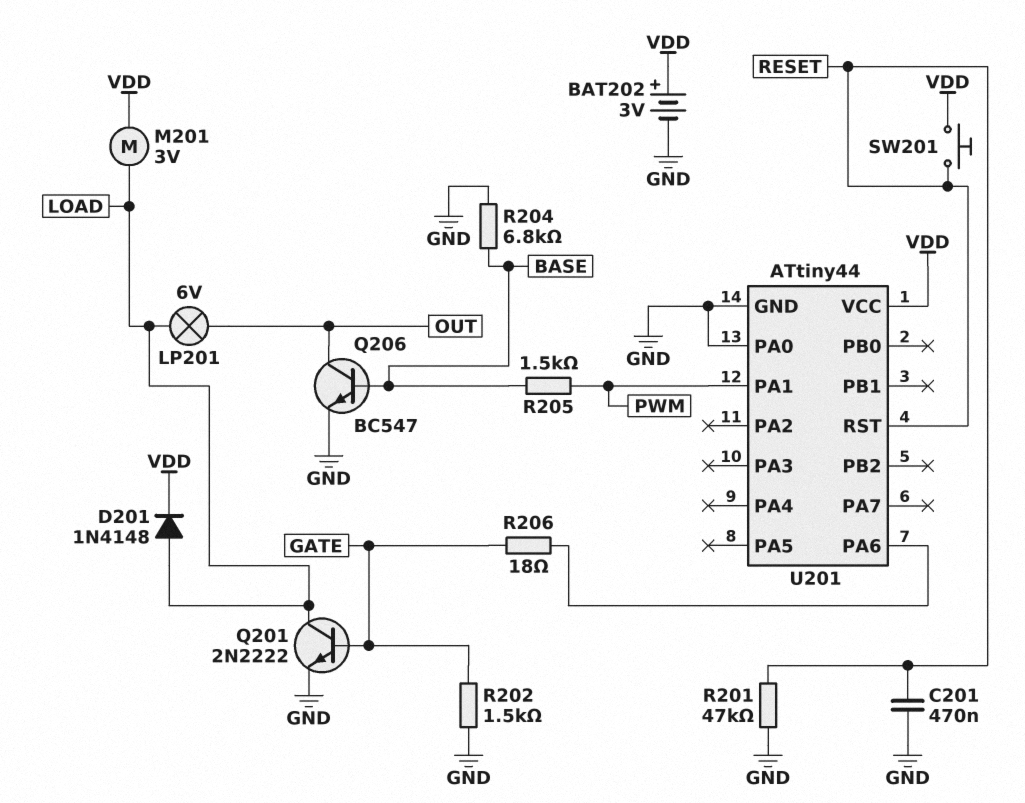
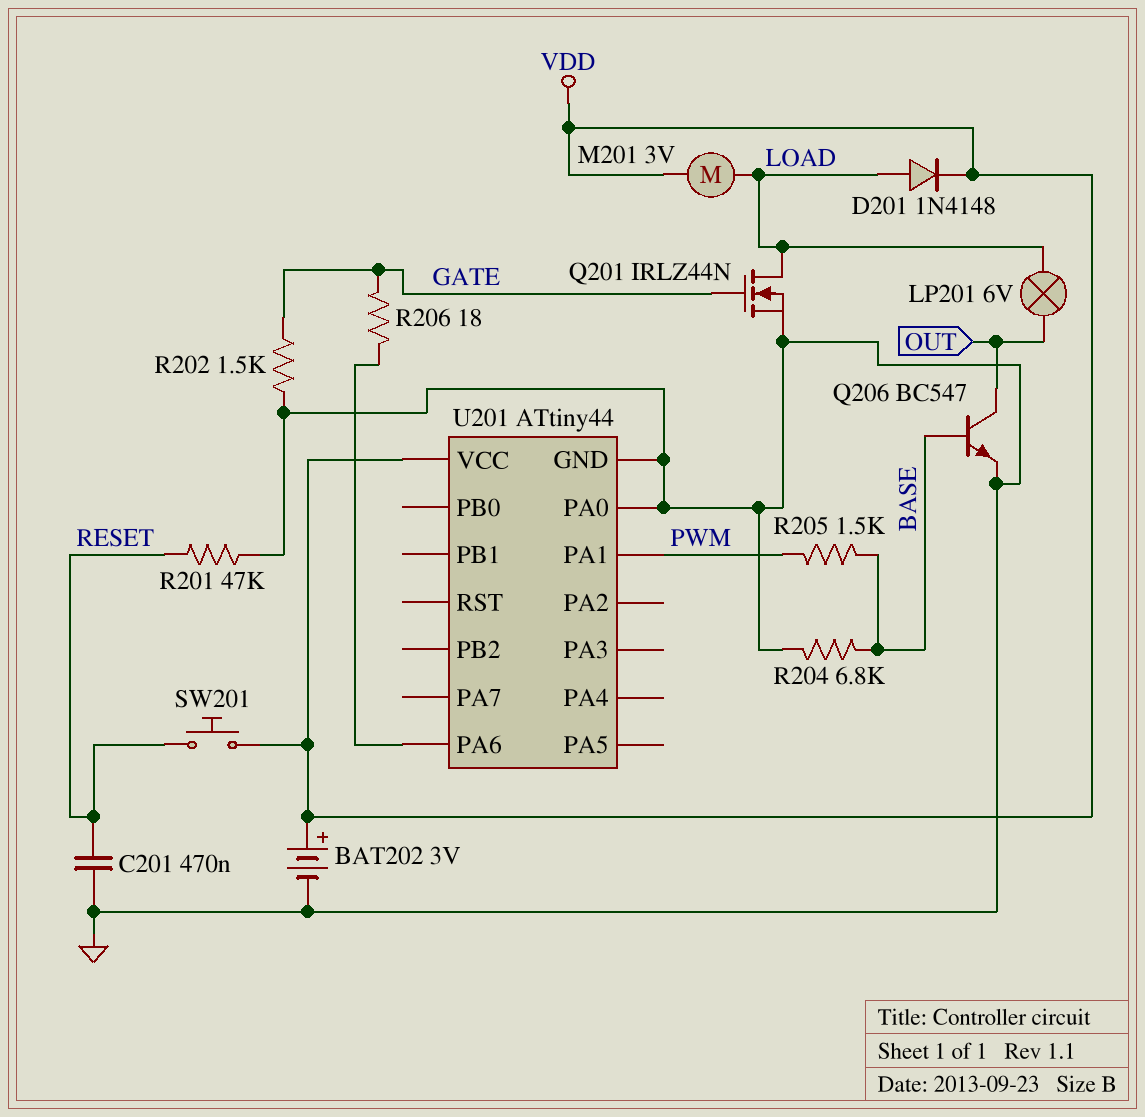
Q201: NPN 2N2222 (B GATE, C LOAD, E GND) -> NMOS IRLZ44N (G GATE, D LOAD, S GND)
U201 pin RST: RESET -> none

